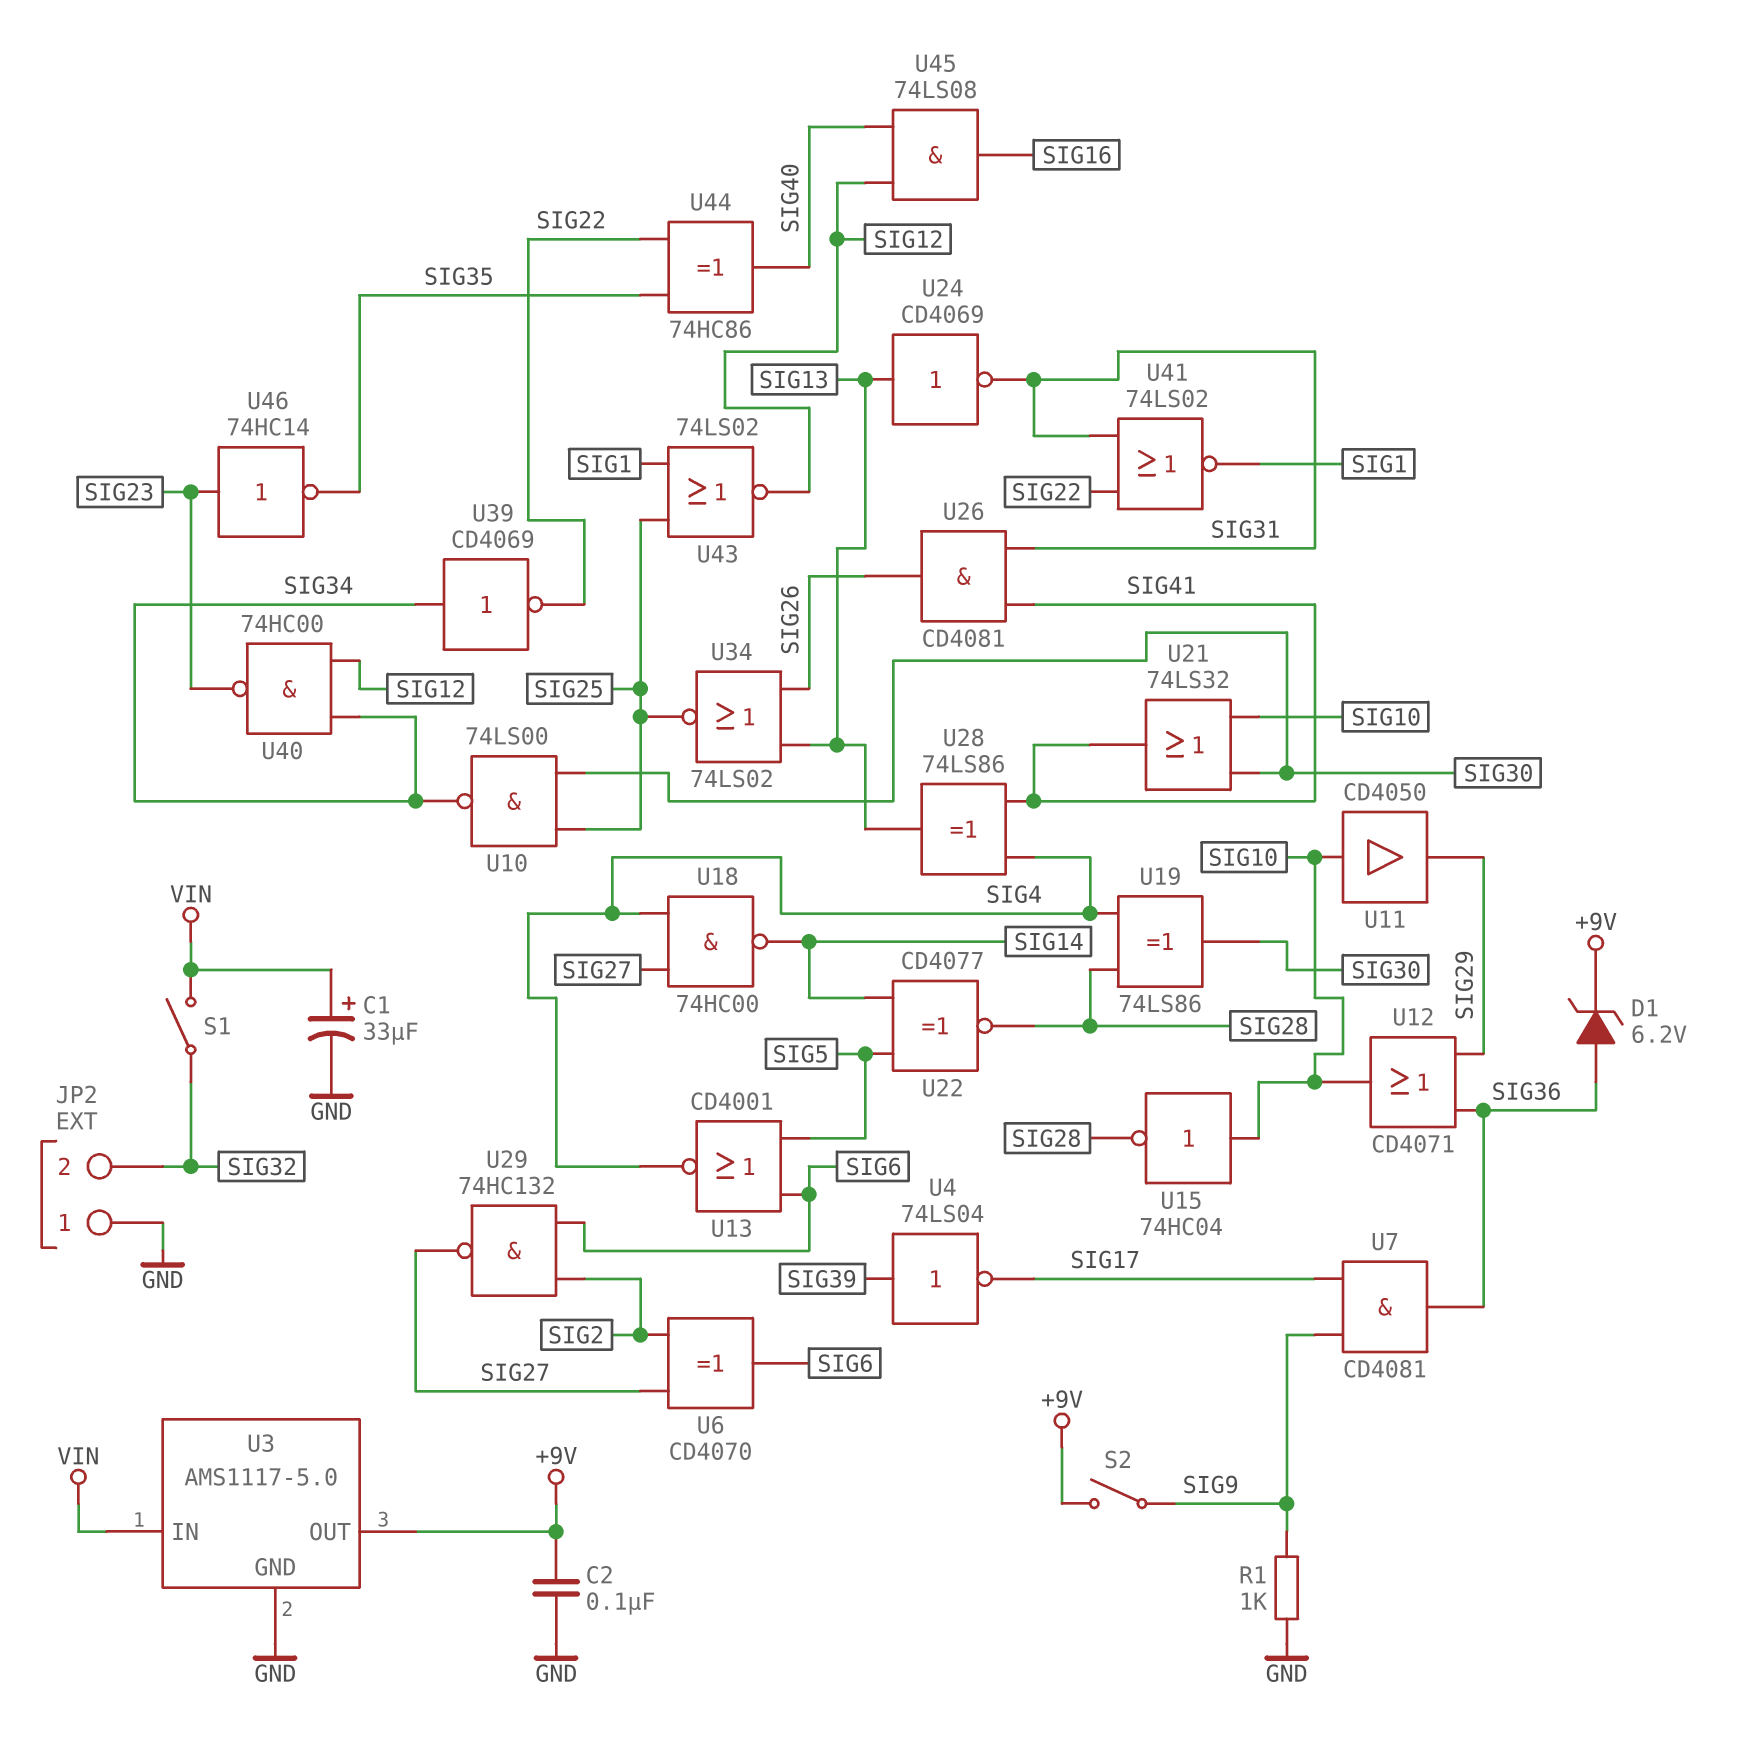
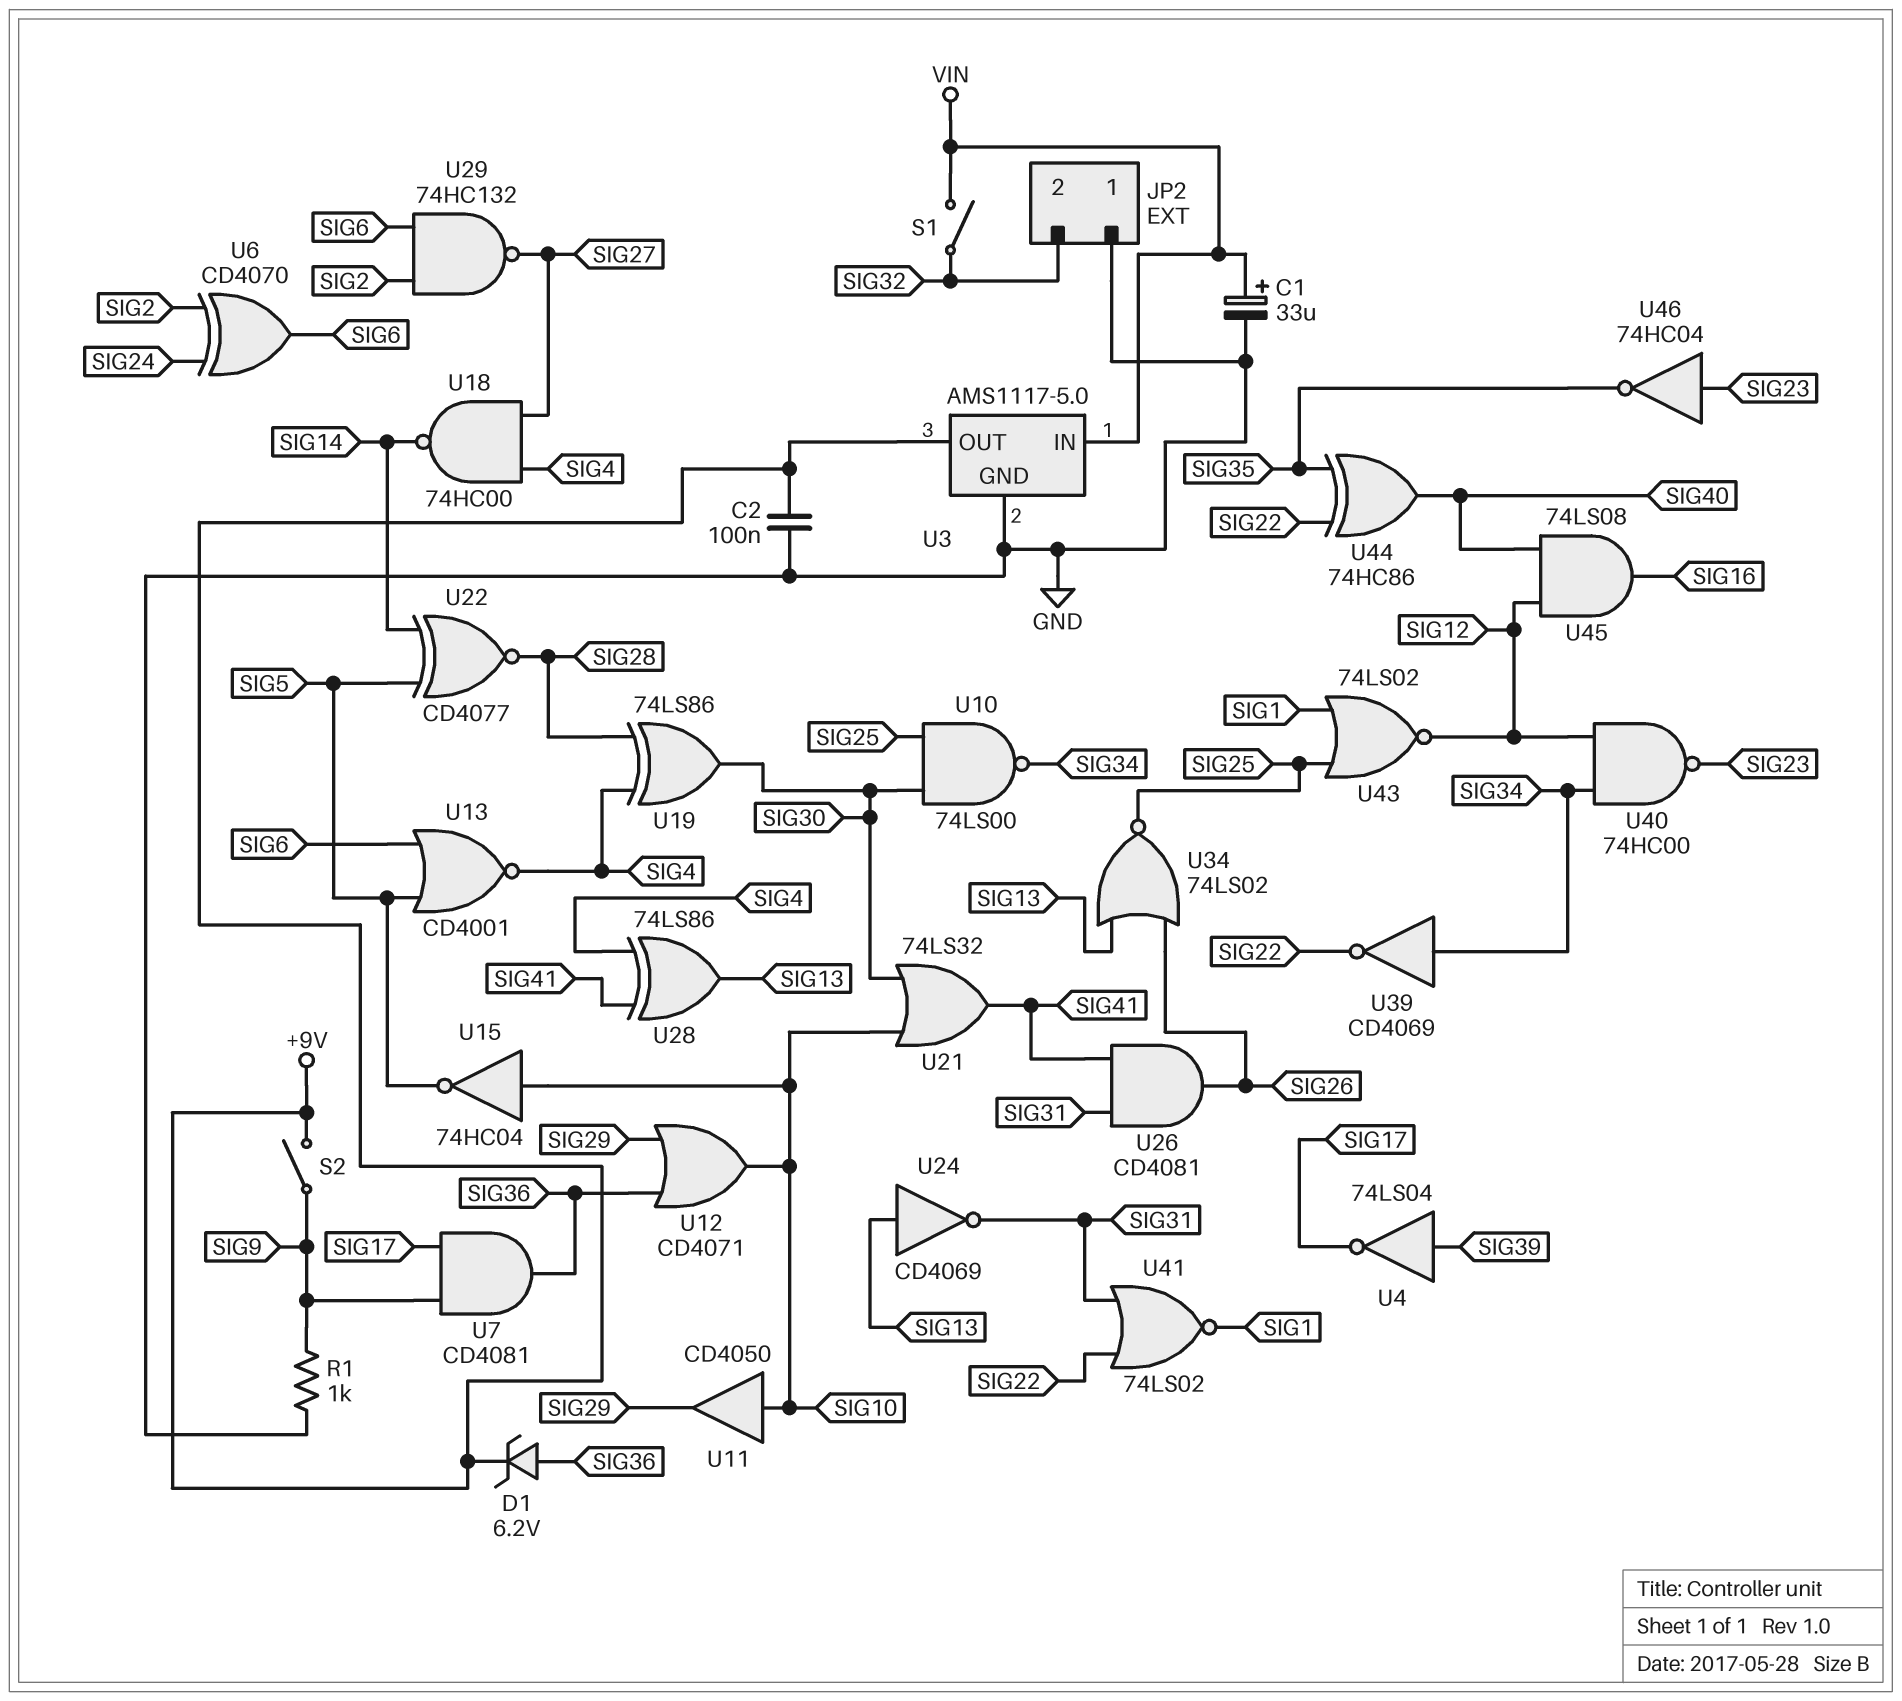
U6: XOR CD4070 (in SIG2, in SIG27, out SIG6) -> XOR CD4070 (in SIG2, in SIG24, out SIG6)
U15: NOT 74HC04 (in SIG10, out SIG28) -> NOT 74HC04 (in SIG10, out SIG5)
U46: NOT 74HC14 (in SIG23, out SIG35) -> NOT 74HC04 (in SIG23, out SIG35)

